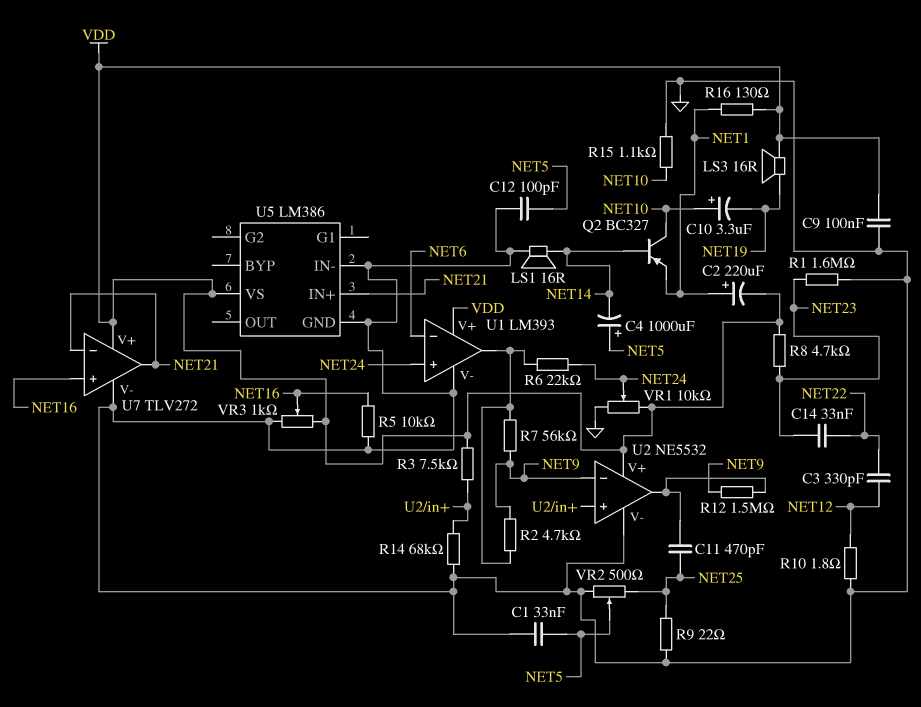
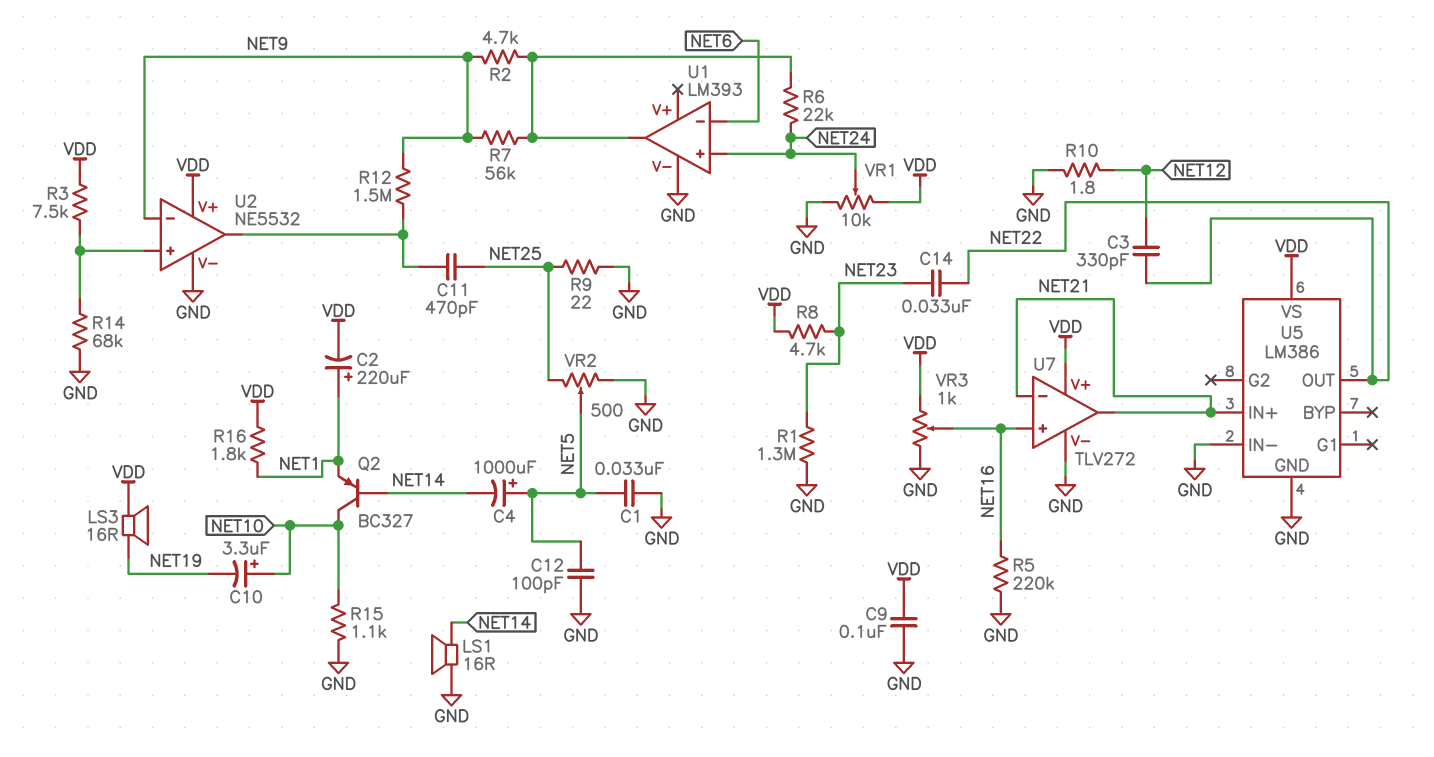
R1: 1.6M (GND, NET23) -> 1.3M (GND, NET23)
R5: 10k (GND, NET16) -> 220k (GND, NET16)
R16: 130 (NET1, VDD) -> 1.8k (NET1, VDD)
U1 pin V+: VDD -> none
U5 pin OUT: none -> NET22

